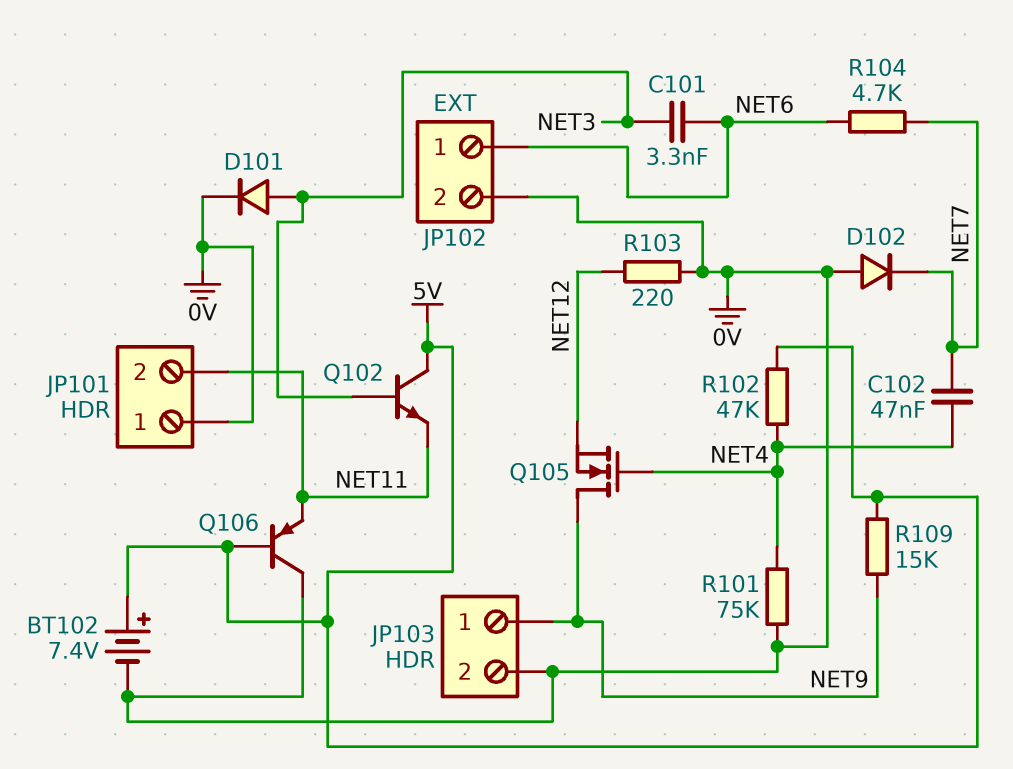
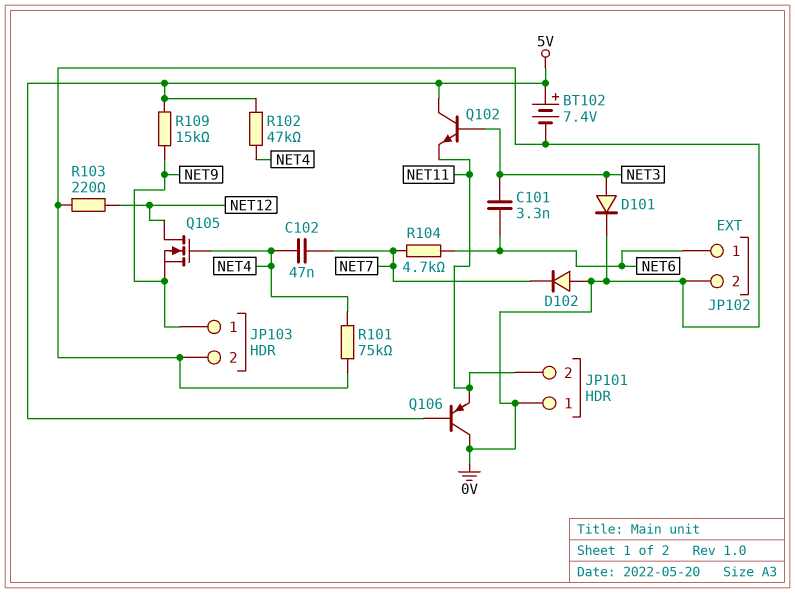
Q105: NMOS (G NET4, D NET9, S NET12) -> NMOS (G NET4, D NET12, S NET9)

